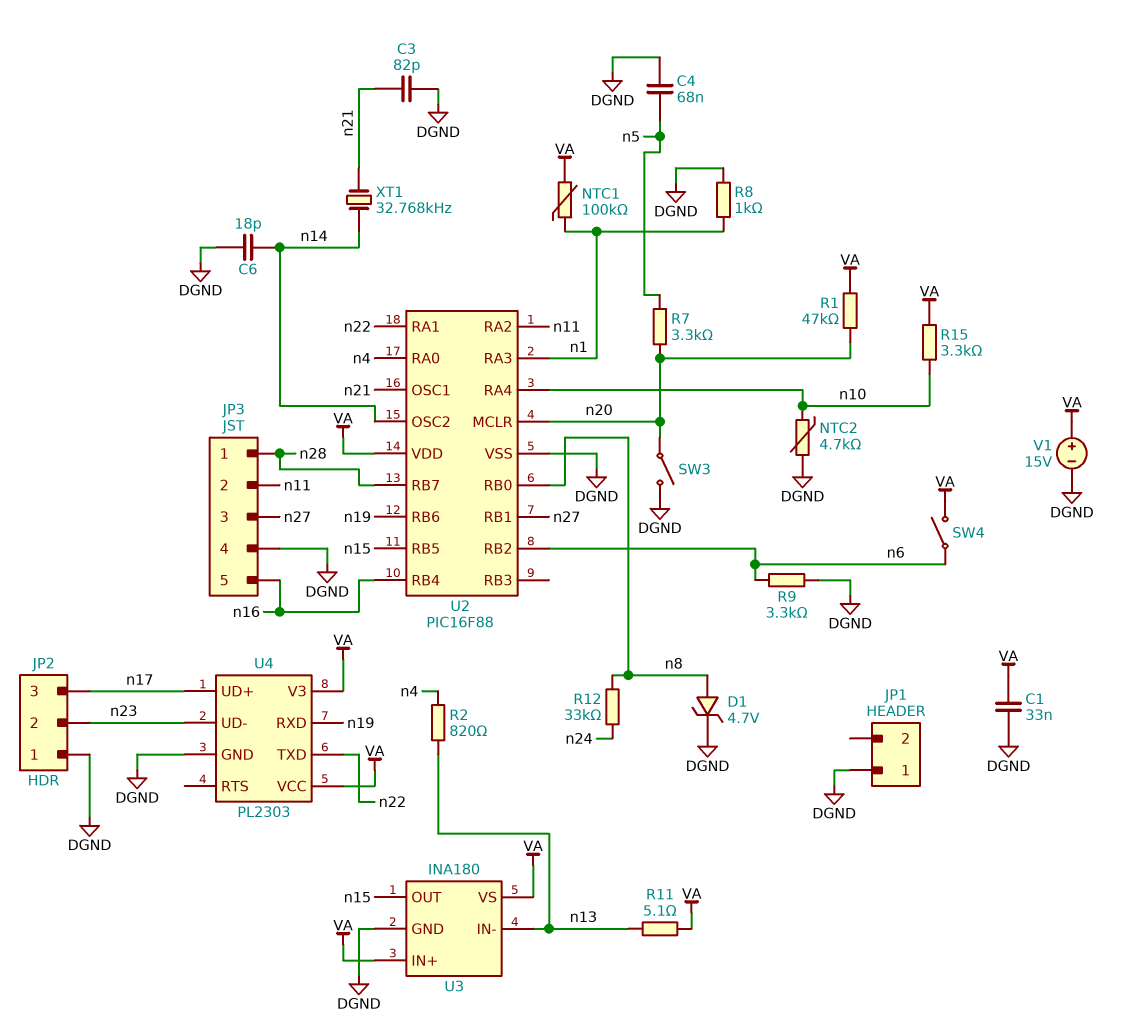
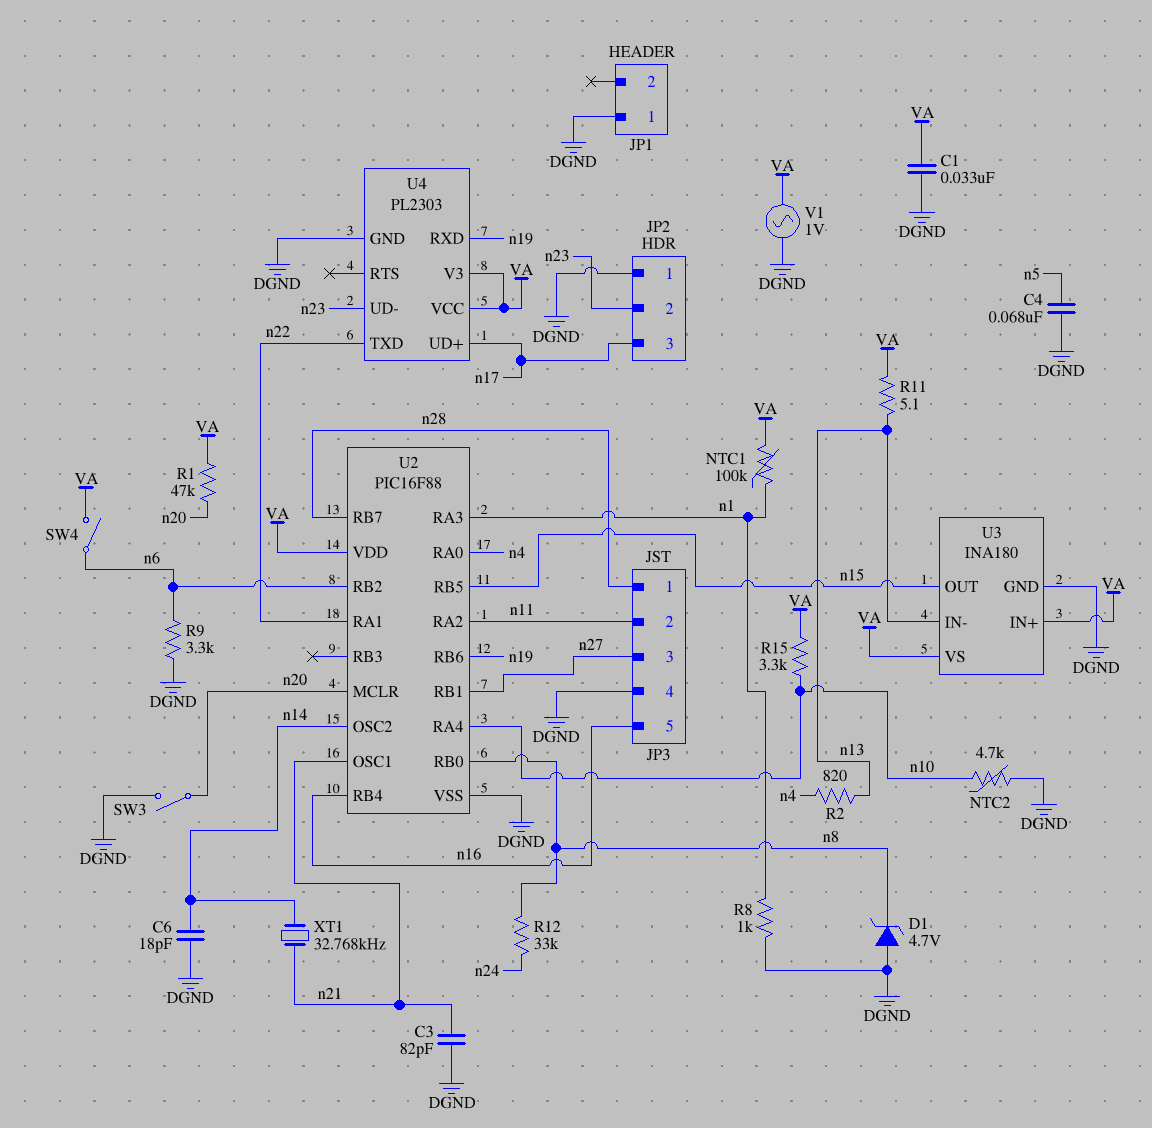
D1: zener 4.7V (A n8, K DGND) -> zener 4.7V (A DGND, K n8)
R7: 3.3k (n5, n20) -> none
V1: 15V (plus VA, minus DGND) -> AC 1V (DGND, VA)

